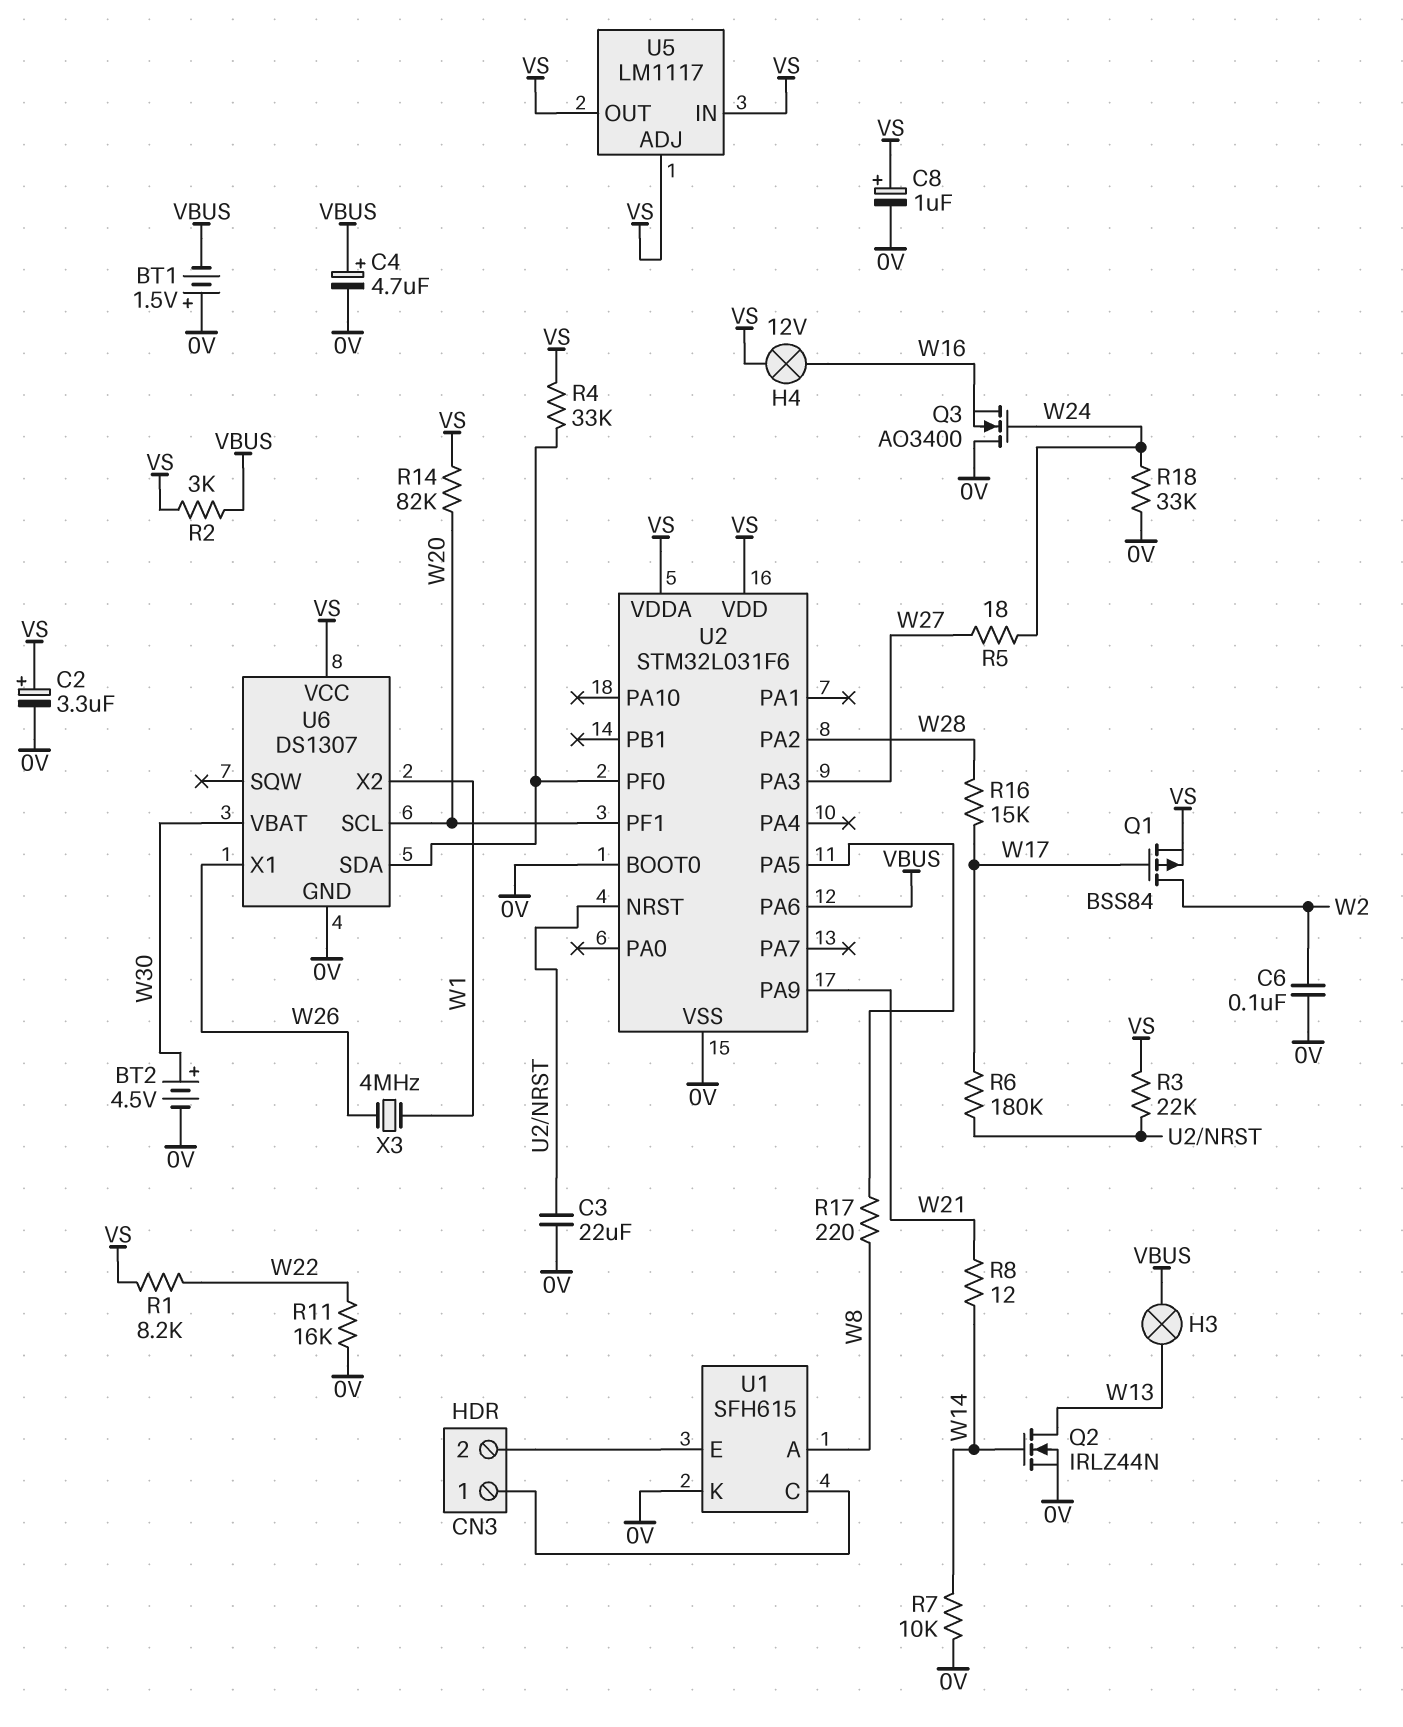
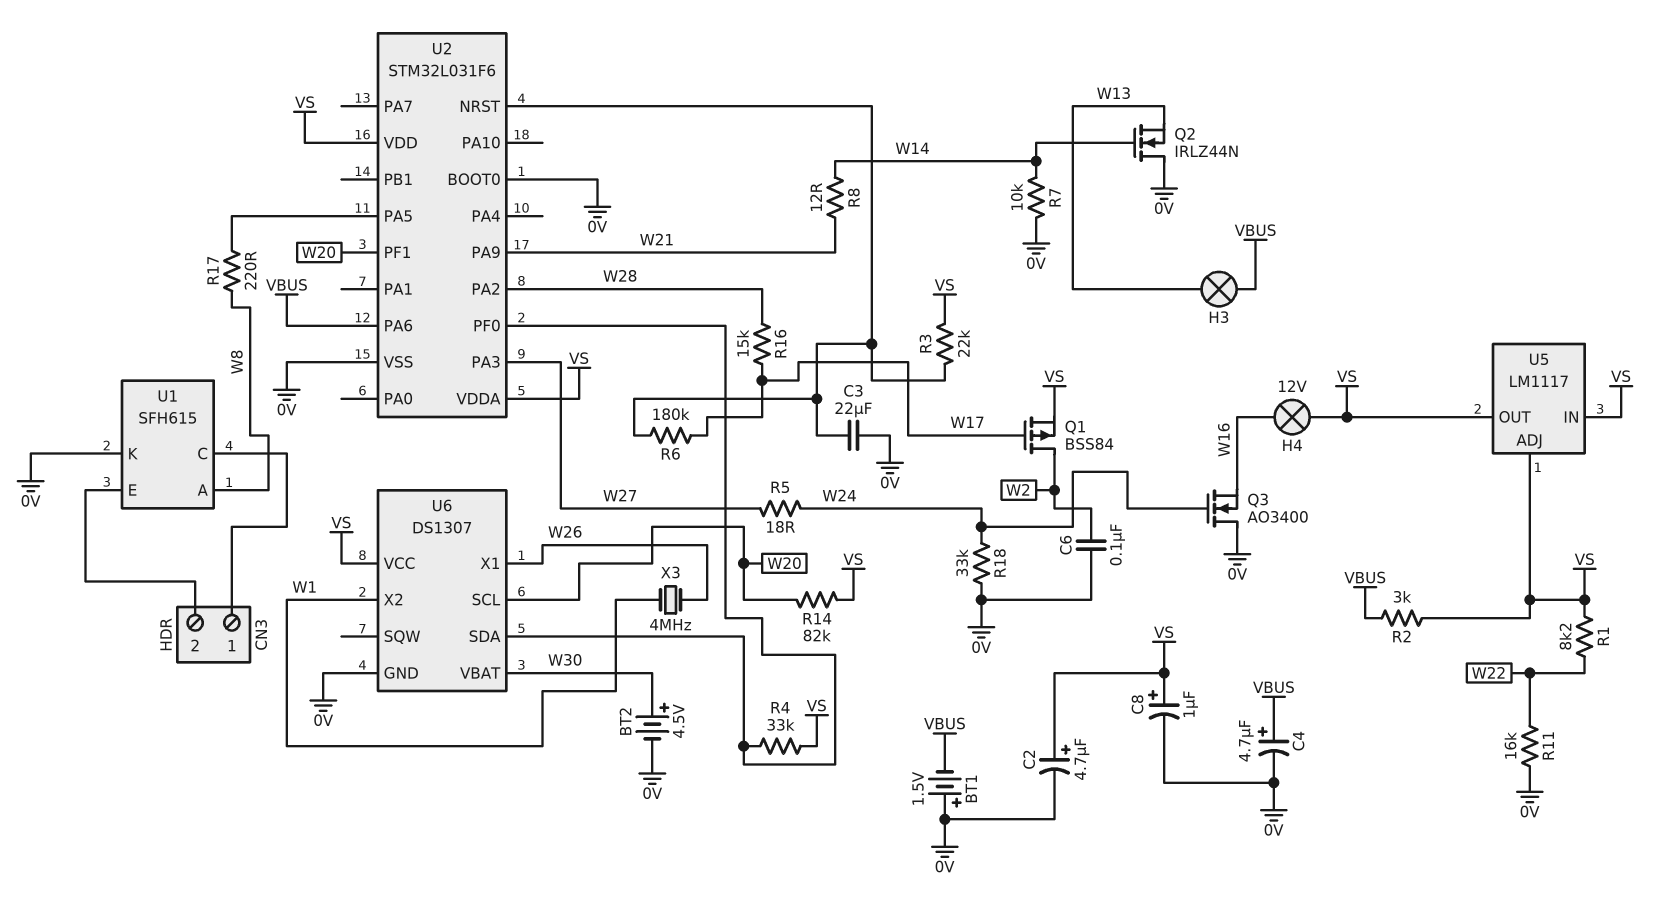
C2: 3.3uF (plus VS, minus 0V) -> 4.7uF (plus VS, minus 0V)
Q2: NMOS IRLZ44N (G W14, D W13, S 0V) -> NMOS IRLZ44N (G W14, D 0V, S W13)

